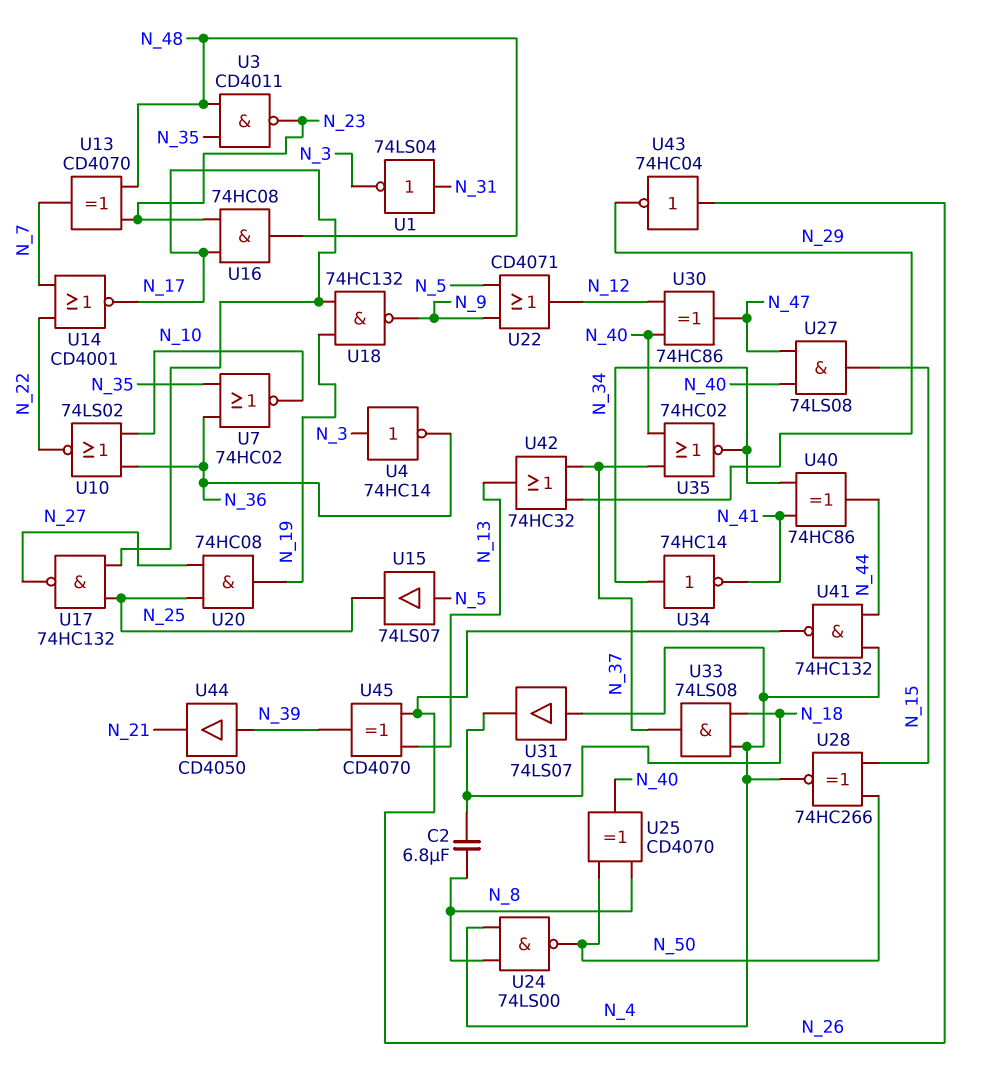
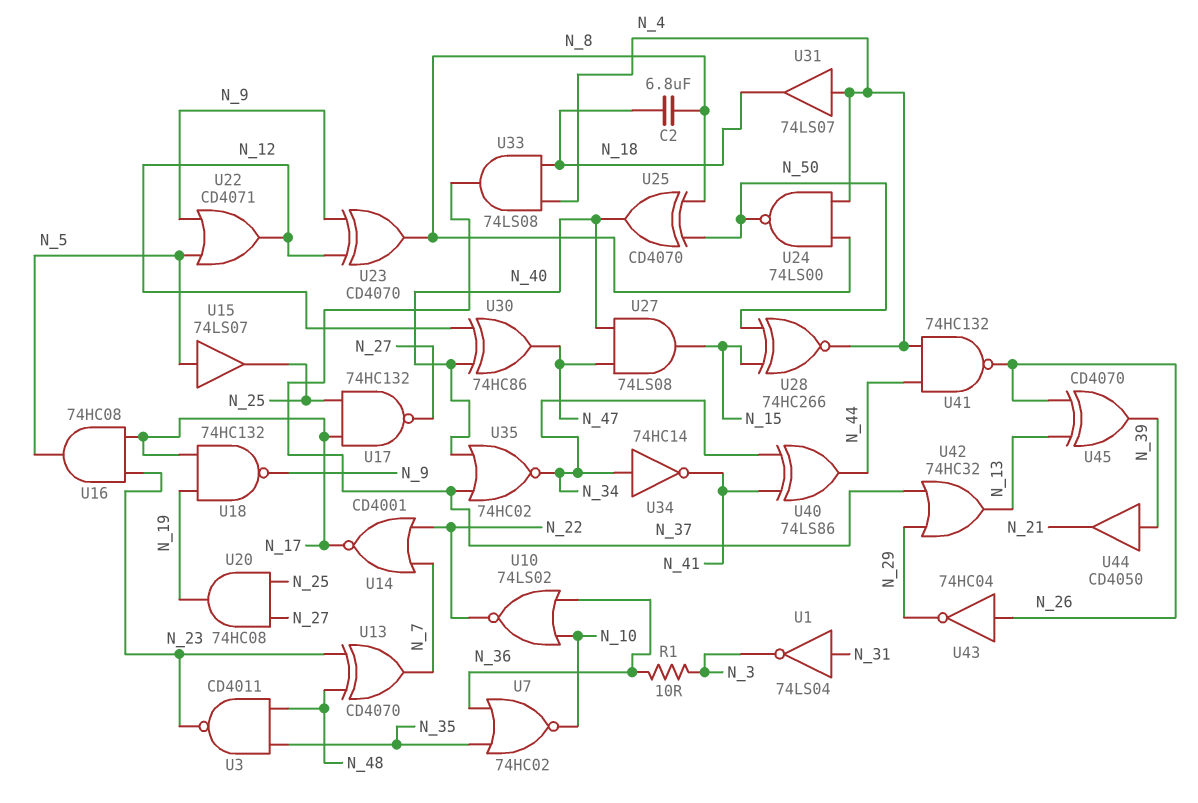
R1: none -> 10 (N_3, N_36)
U4: NOT 74HC14 (in N_3, out N_36) -> none
U16: AND 74HC08 (in N_17, in N_23, out N_48) -> AND 74HC08 (in N_17, in N_23, out N_5)
U23: none -> XOR CD4070 (in N_9, in N_12, out N_8)
U40: XOR 74HC86 (in N_34, in N_41, out N_44) -> XOR 74LS86 (in N_34, in N_41, out N_44)

